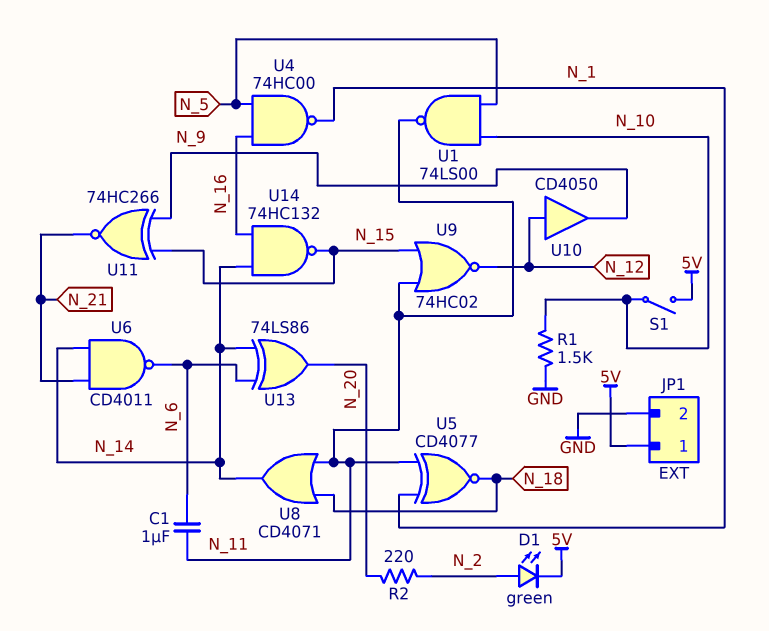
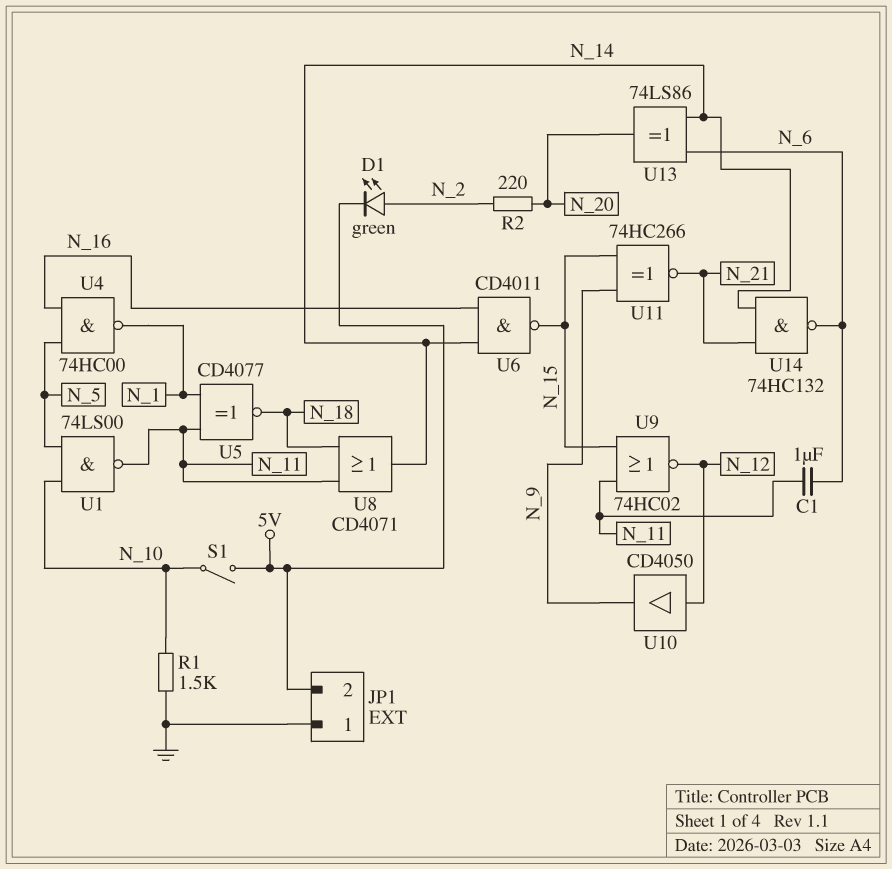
JP1 pin 1: 5V -> GND
JP1 pin 2: GND -> 5V
U6: NAND CD4011 (in N_14, in N_21, out N_6) -> NAND CD4011 (in N_14, in N_16, out N_15)
U14: NAND 74HC132 (in N_14, in N_16, out N_15) -> NAND 74HC132 (in N_14, in N_21, out N_6)

